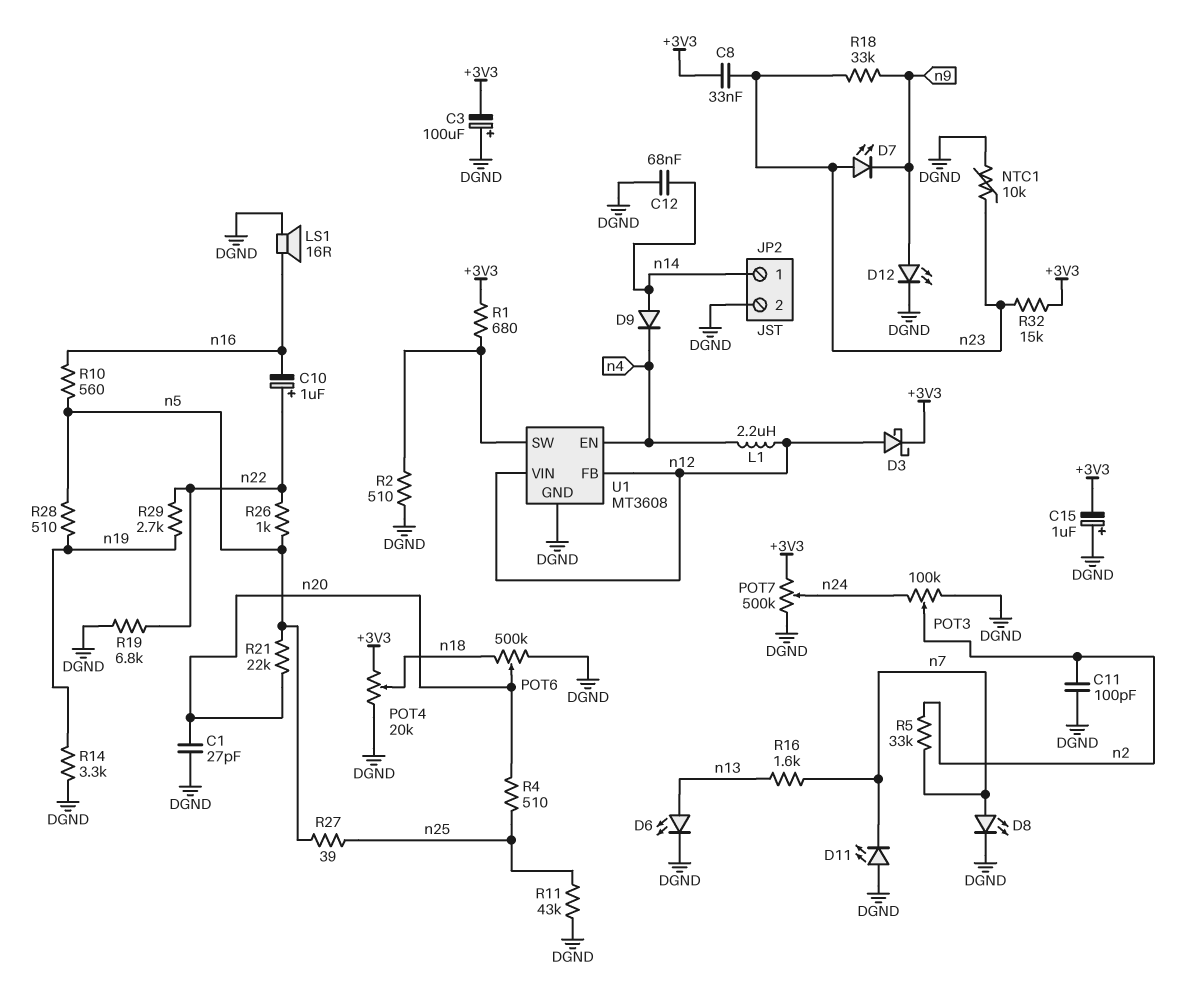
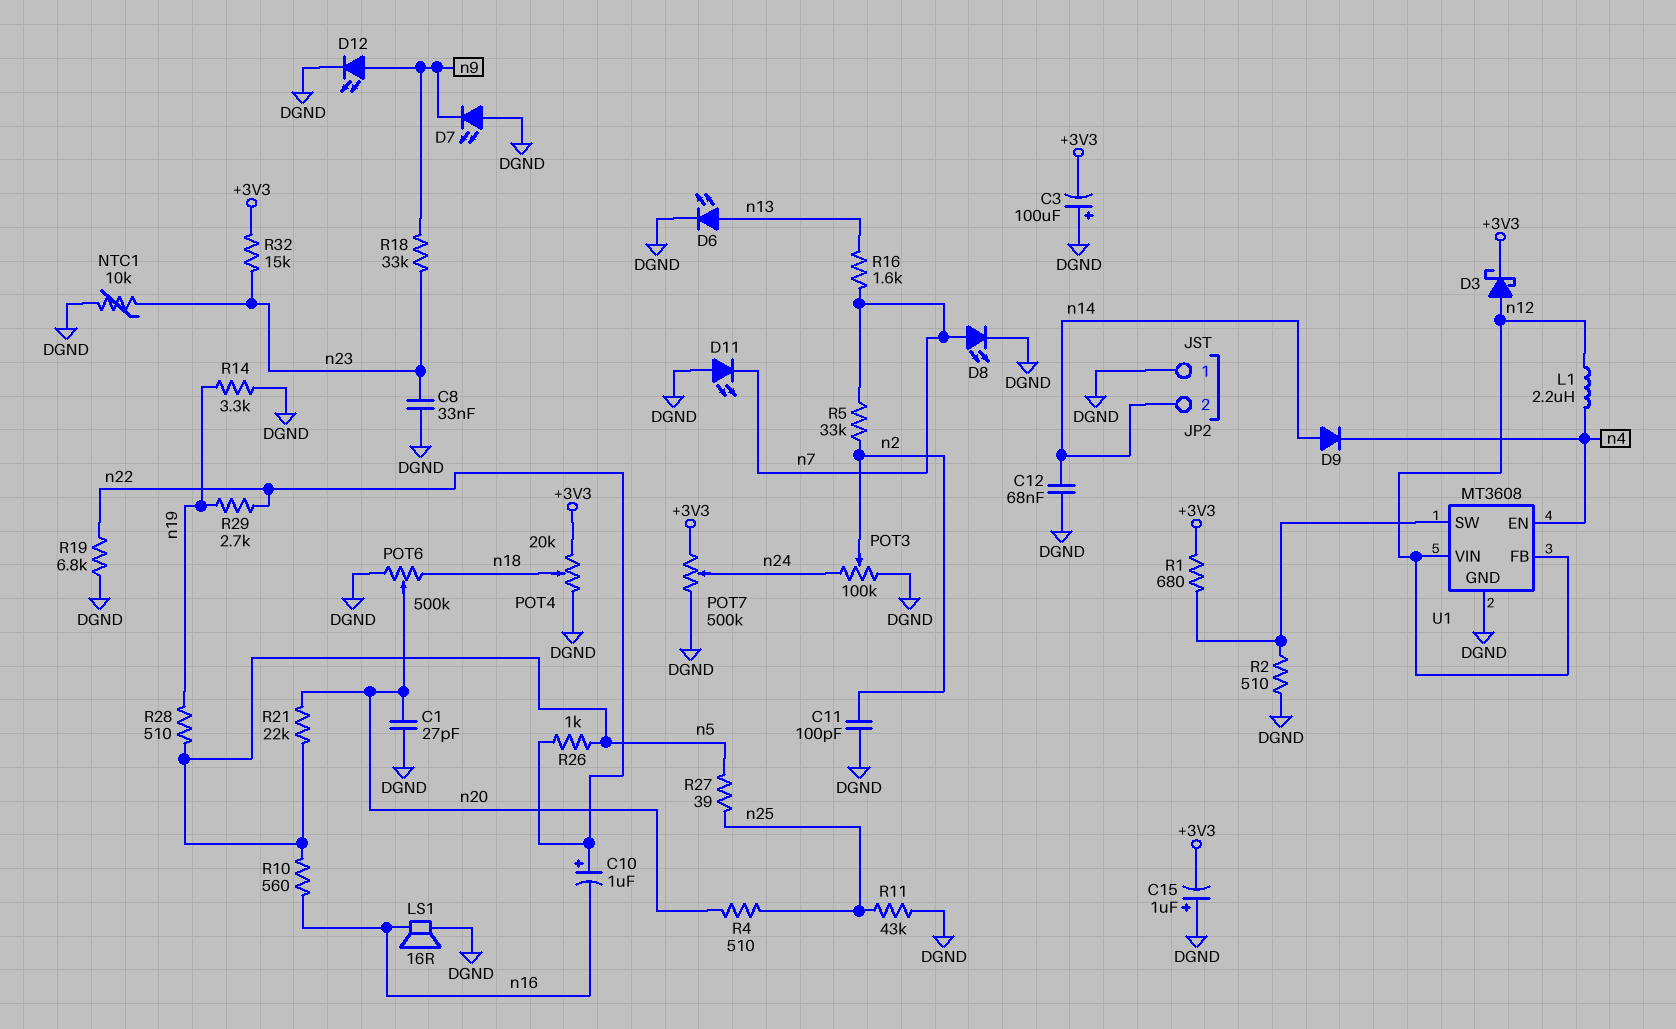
C8: 33nF (+3V3, n23) -> 33nF (DGND, n23)
D7: LED (A n23, K n9) -> LED (A DGND, K n9)
JP2 pin 1: n14 -> DGND
JP2 pin 2: DGND -> n14

